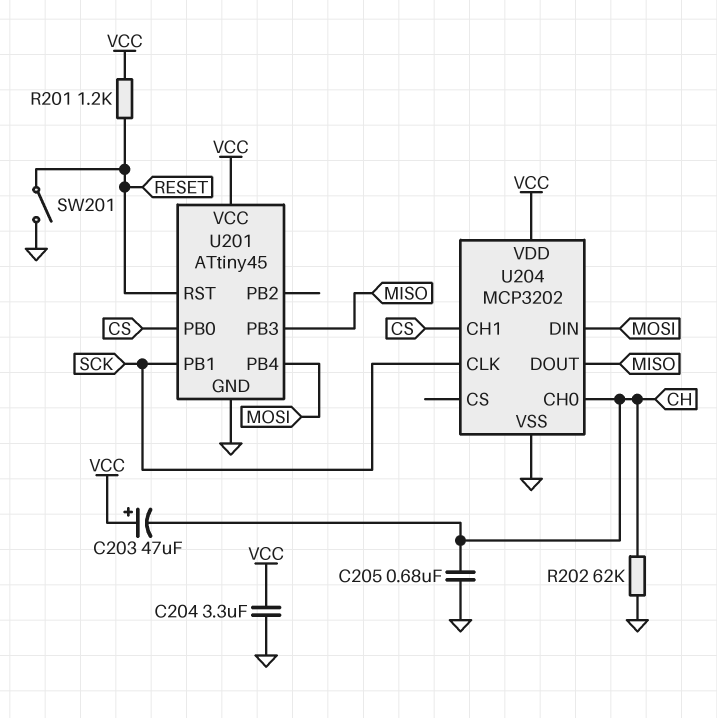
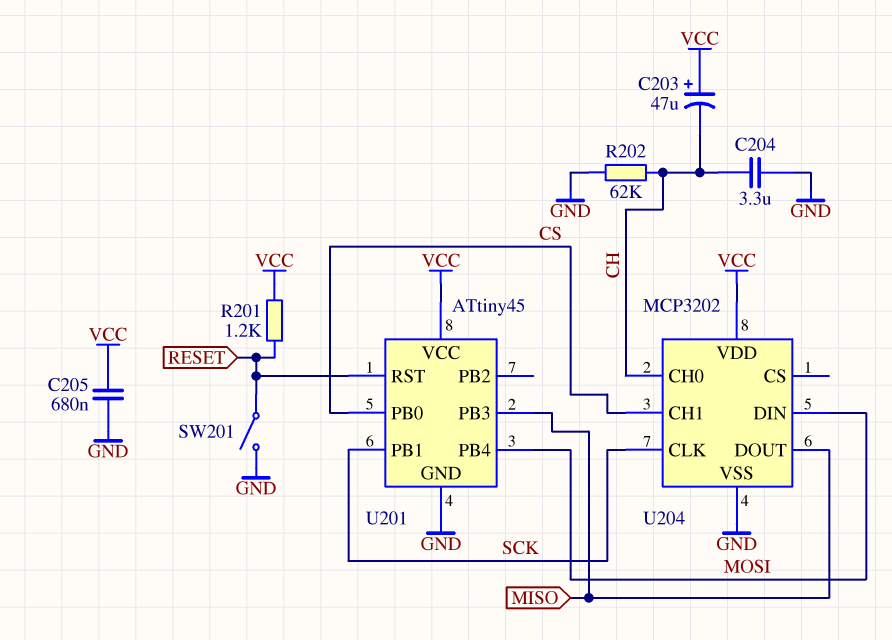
C204: 3.3uF (GND, VCC) -> 3.3uF (CH, GND)
C205: 680nF (CH, GND) -> 680nF (GND, VCC)

